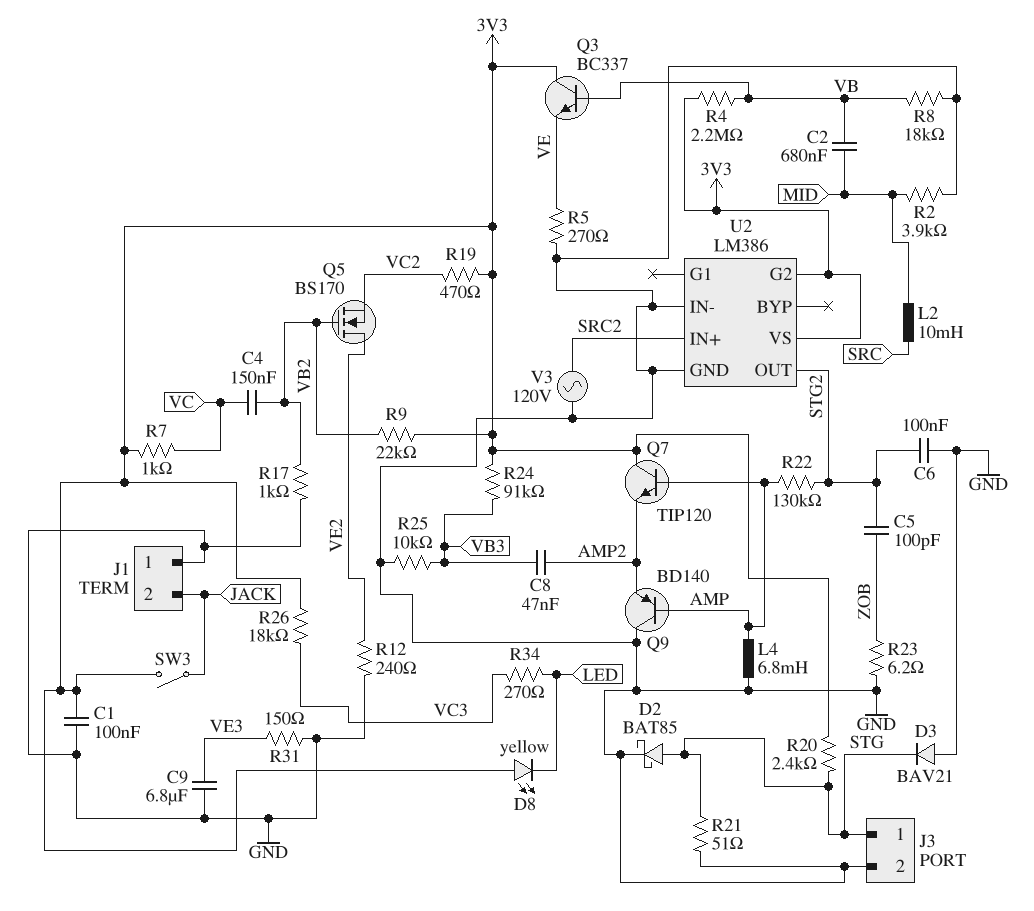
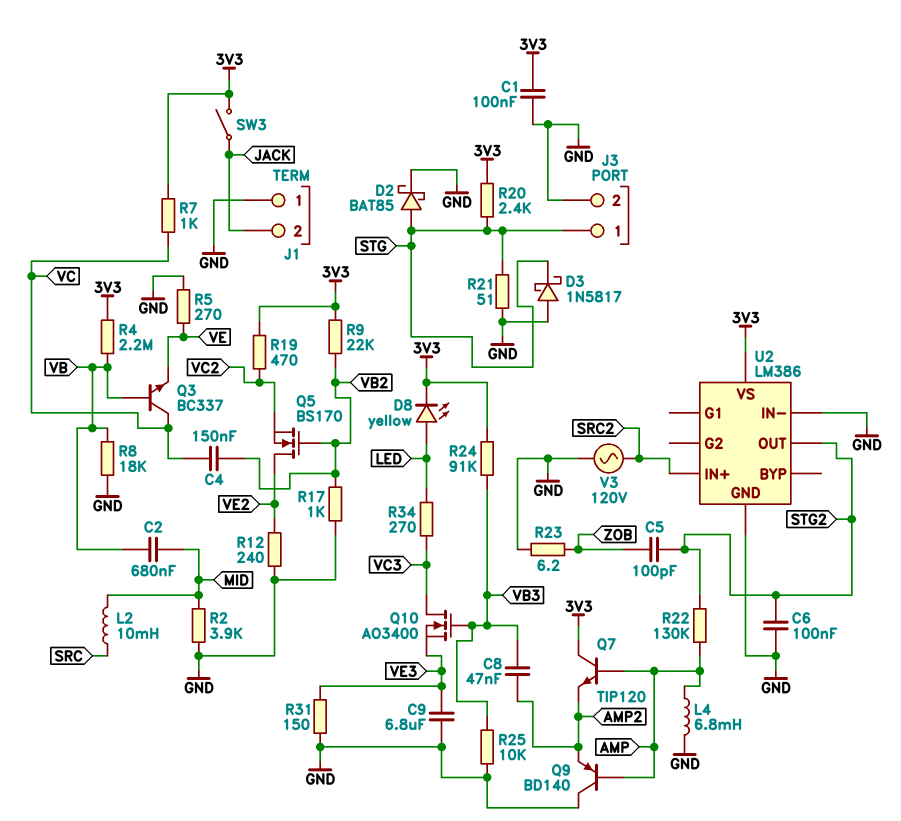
D3: diode BAV21 (A GND, K STG) -> schottky 1N5817 (A GND, K STG)
D8: LED yellow (A 3V3, K LED) -> LED yellow (A LED, K 3V3)
Q3: NPN BC337 (B VB, C 3V3, E VE) -> NPN BC337 (B VB, C VC, E VE)
Q10: none -> NMOS AO3400 (G VB3, D VC3, S VE3)
R26: 18k (3V3, VC3) -> none
U2 pin G2: 3V3 -> none

